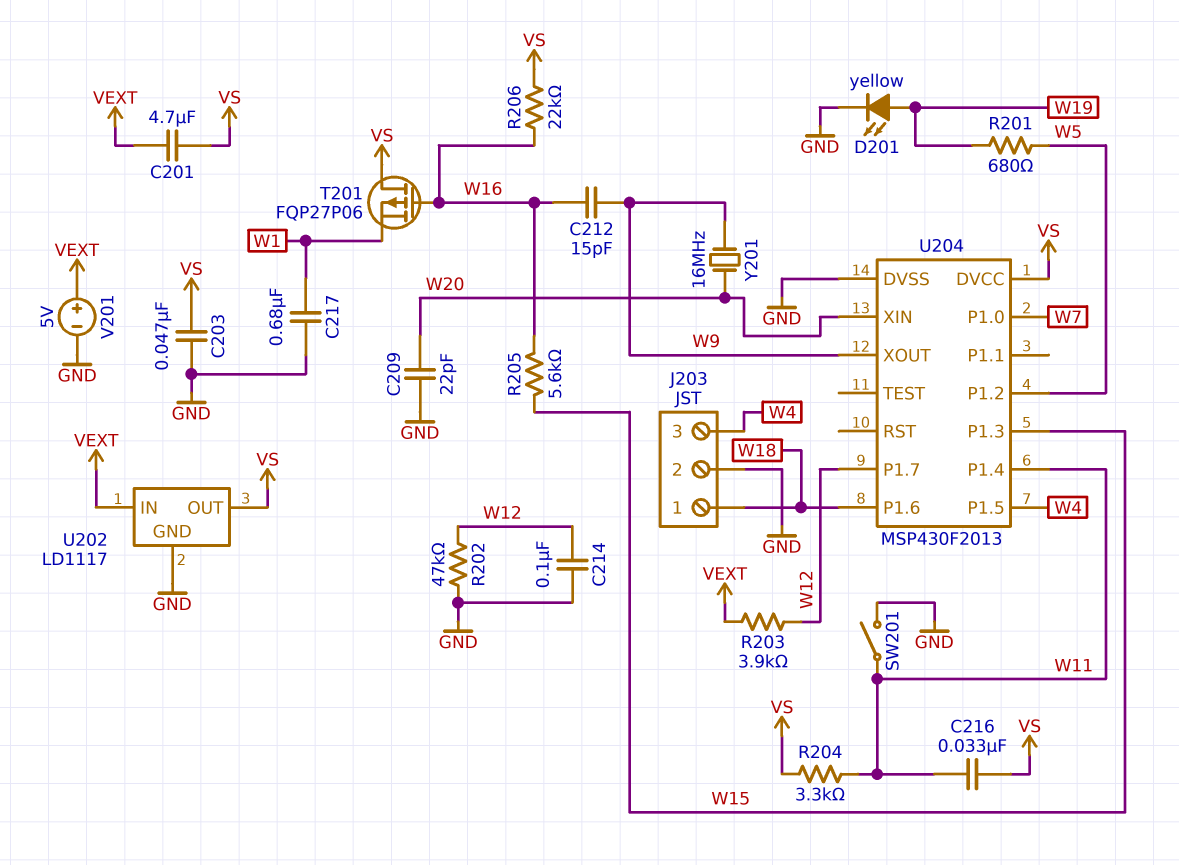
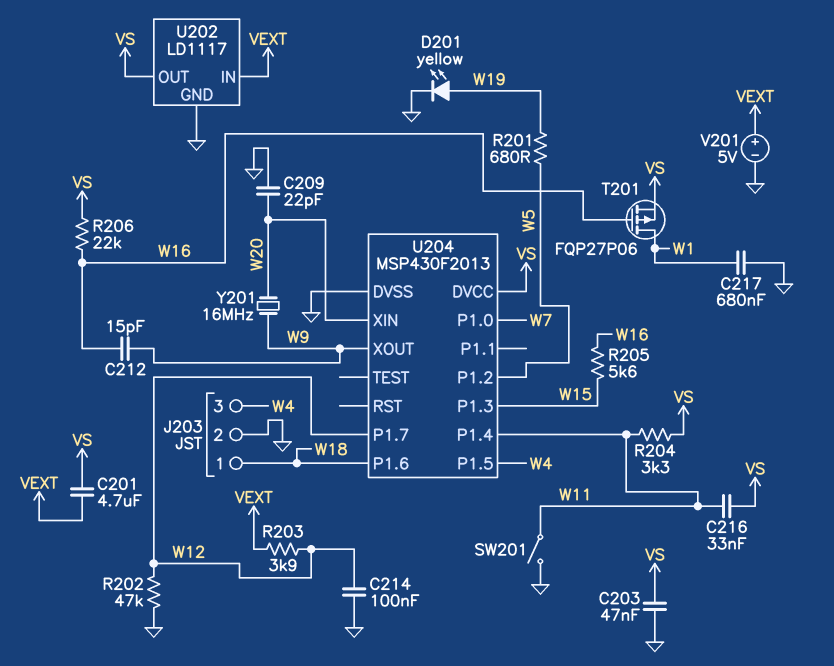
T201: PMOS FQP27P06 (G W16, D VS, S W1) -> PMOS FQP27P06 (G W16, D W1, S VS)

